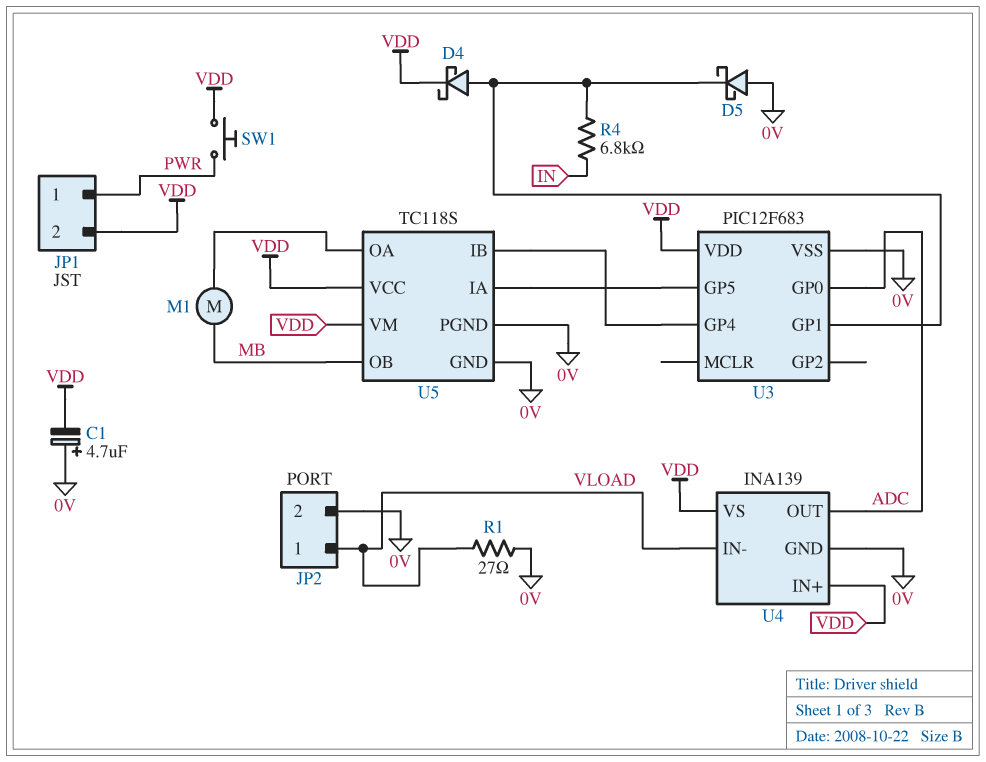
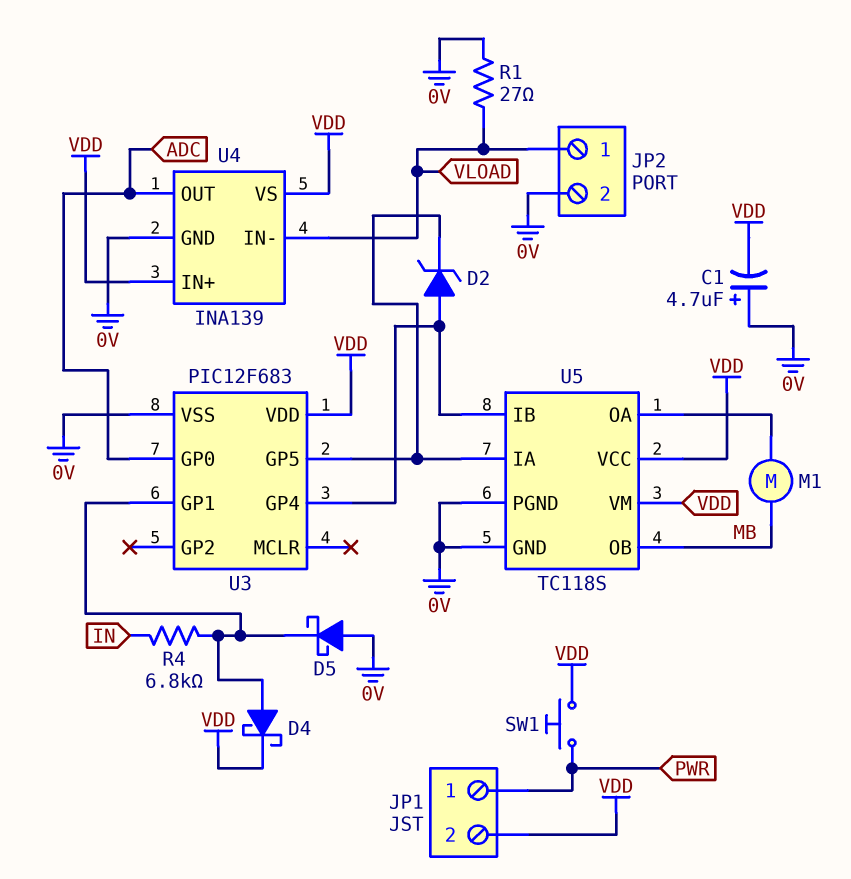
D2: none -> zener (A U3/GP4, K U3/GP5)

